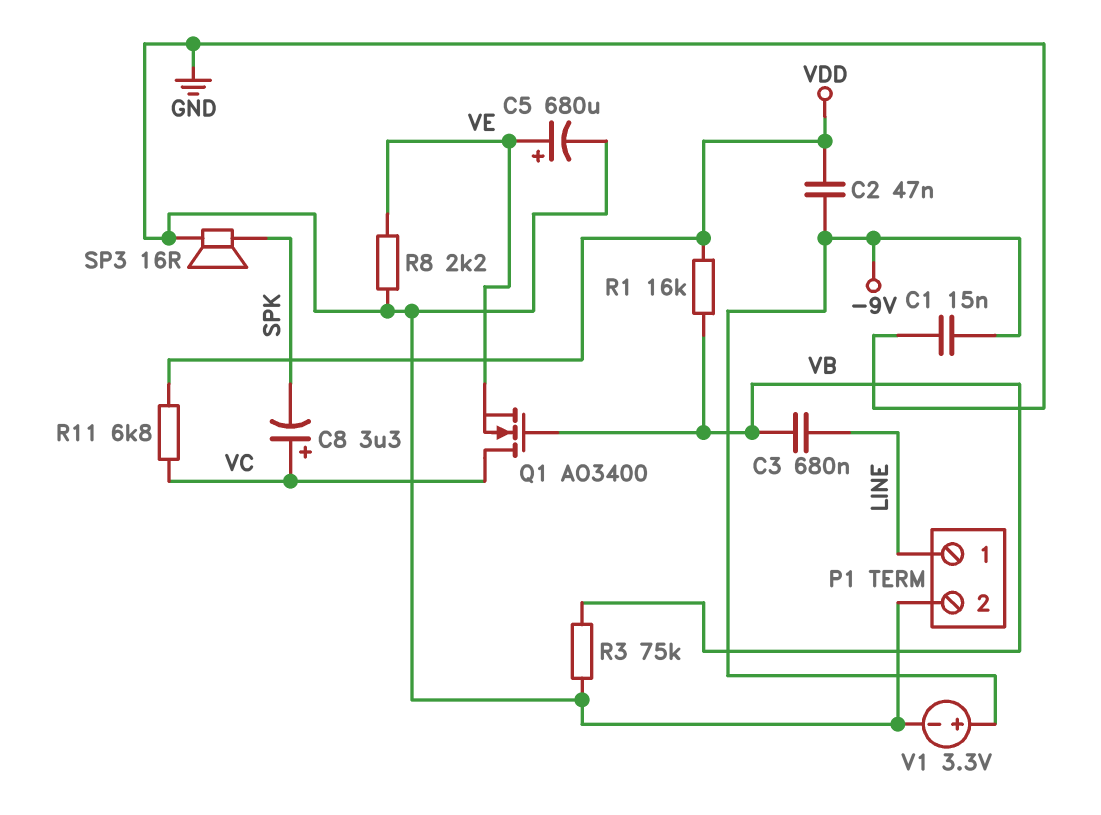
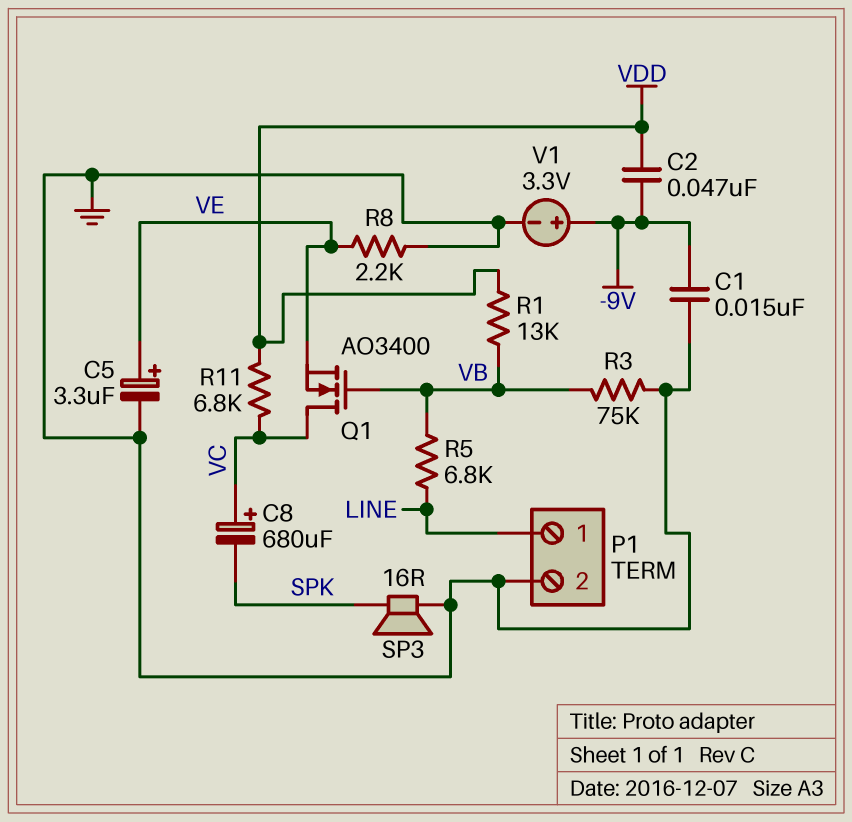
C3: 680nF (LINE, VB) -> none
C5: 680uF (plus VE, minus GND) -> 3.3uF (plus VE, minus GND)
C8: 3.3uF (plus VC, minus SPK) -> 680uF (plus VC, minus SPK)
R1: 16k (VB, VDD) -> 13k (VB, VDD)
R5: none -> 6.8k (LINE, VB)

